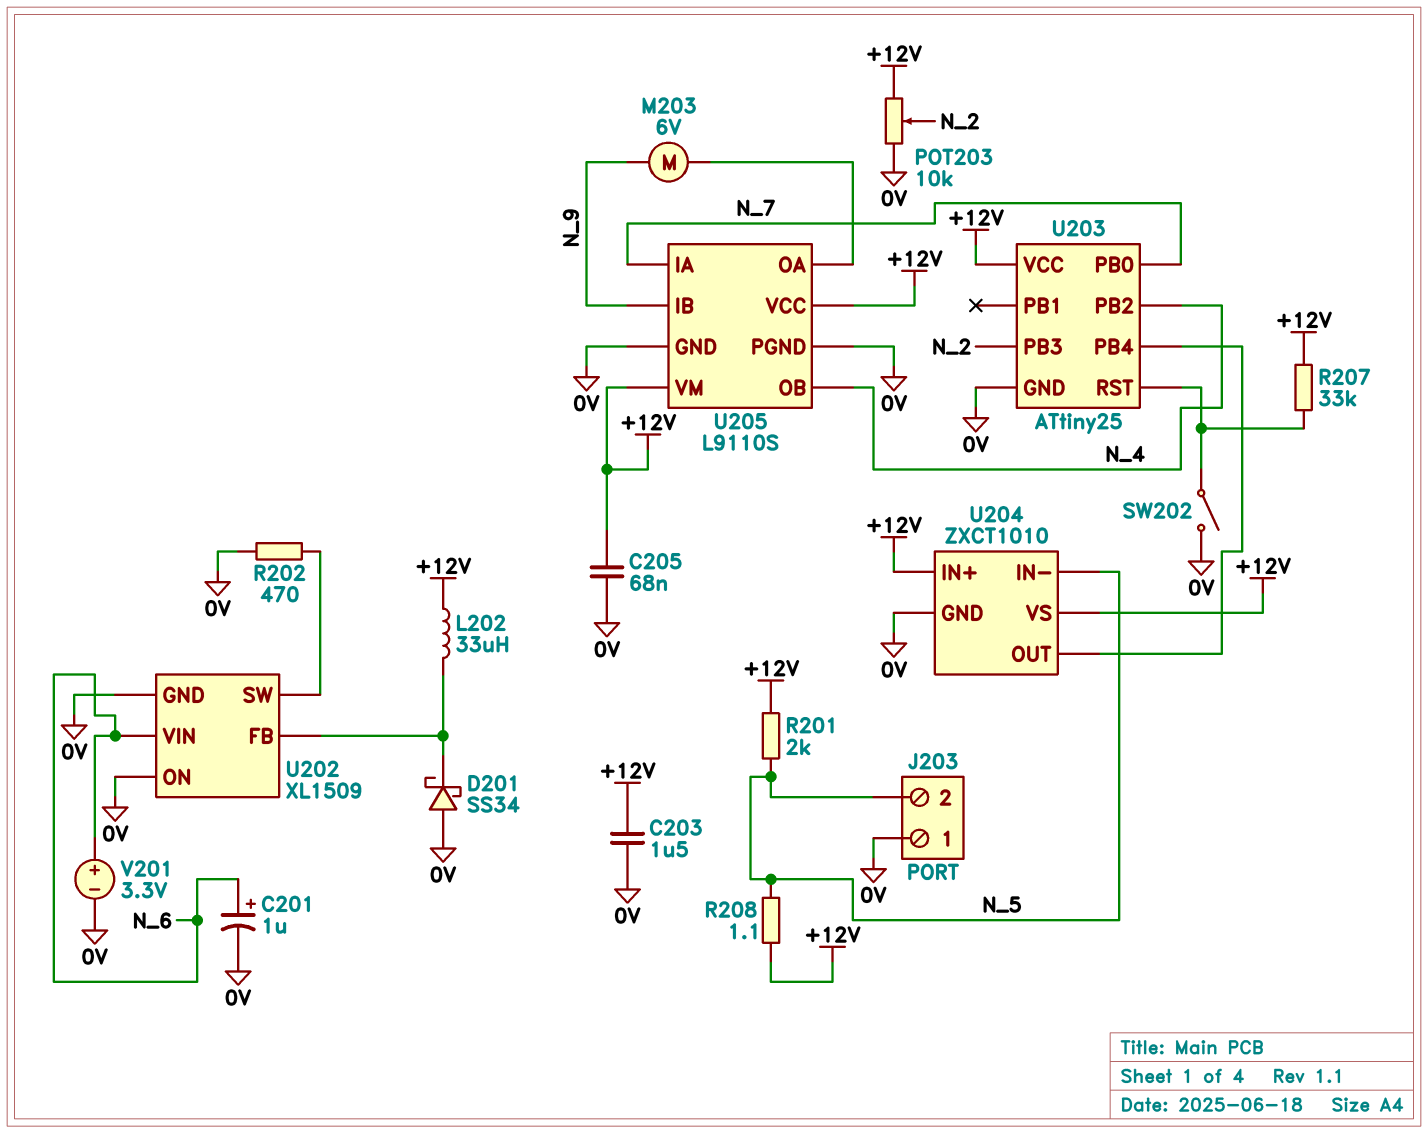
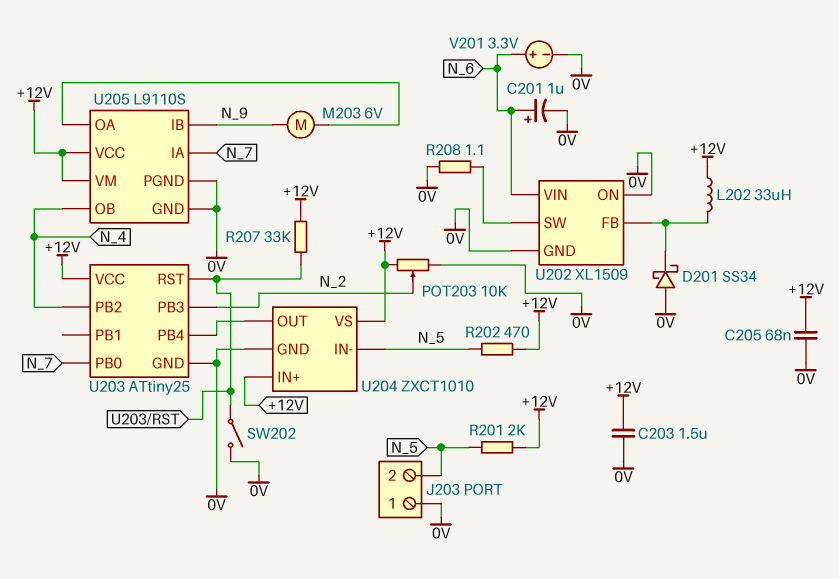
R202: 470 (0V, U202/SW) -> 470 (+12V, N_5)
R208: 1.1 (+12V, N_5) -> 1.1 (0V, U202/SW)

